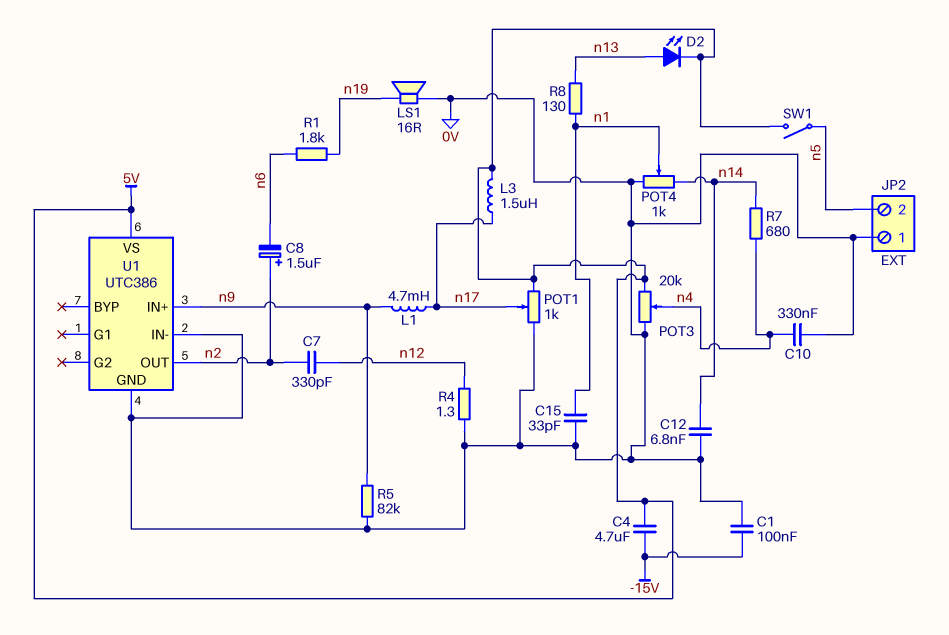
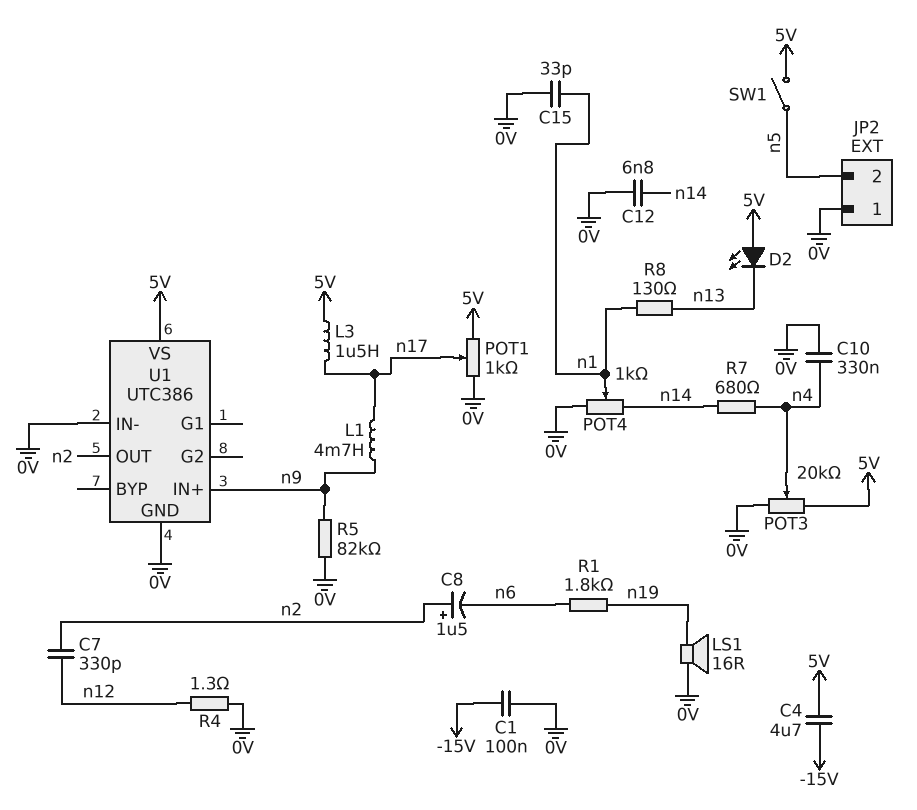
D2: LED (A n13, K 5V) -> LED (A 5V, K n13)

